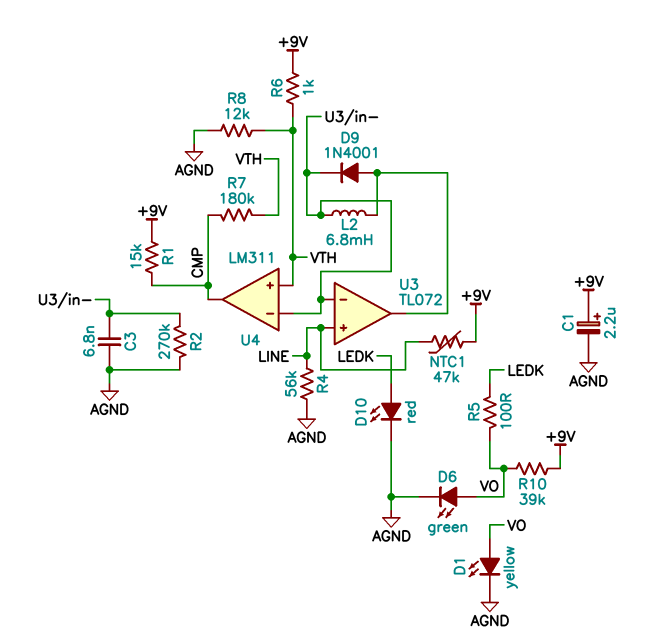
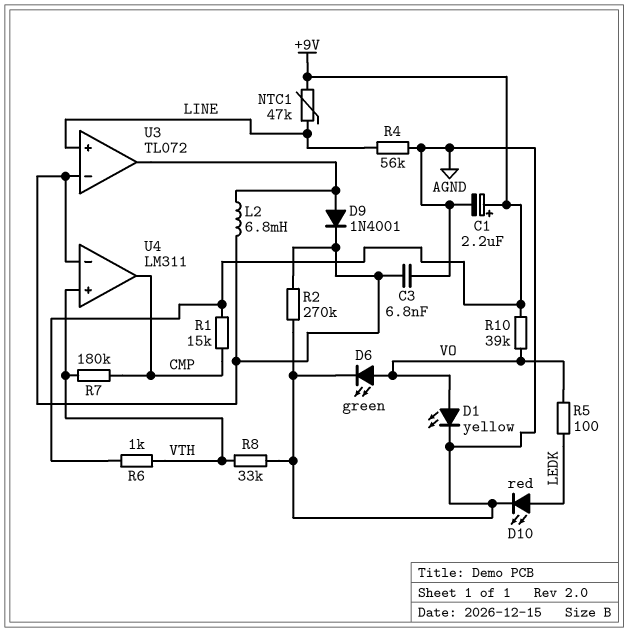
R8: 12k (AGND, VTH) -> 33k (AGND, VTH)

